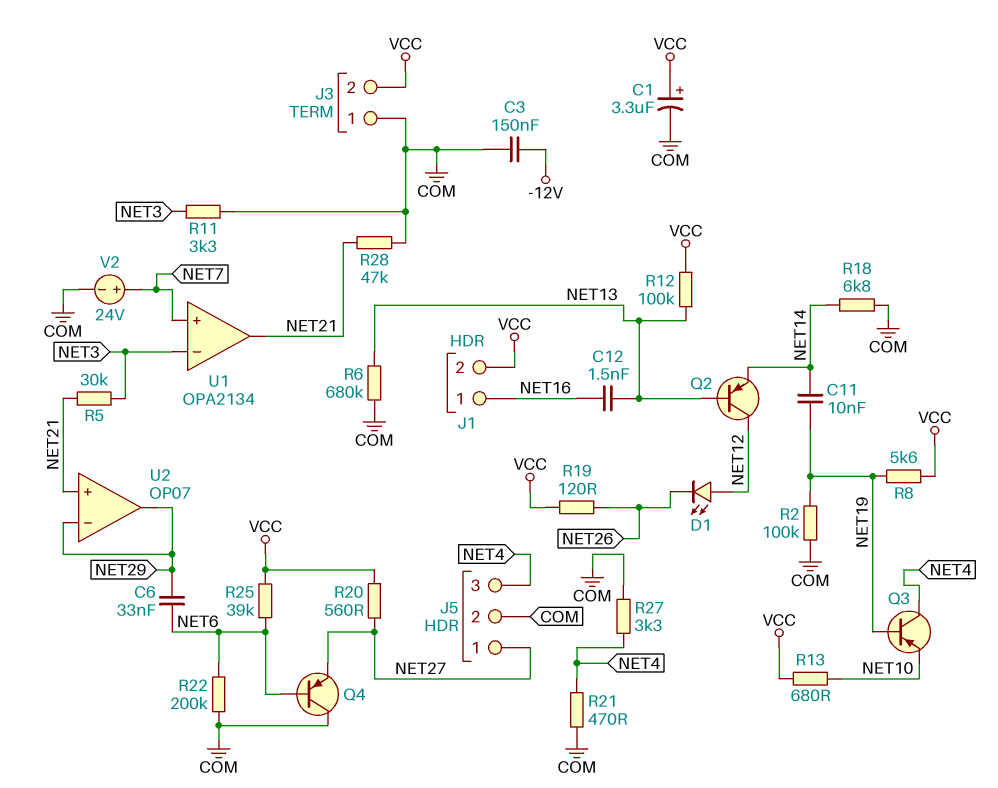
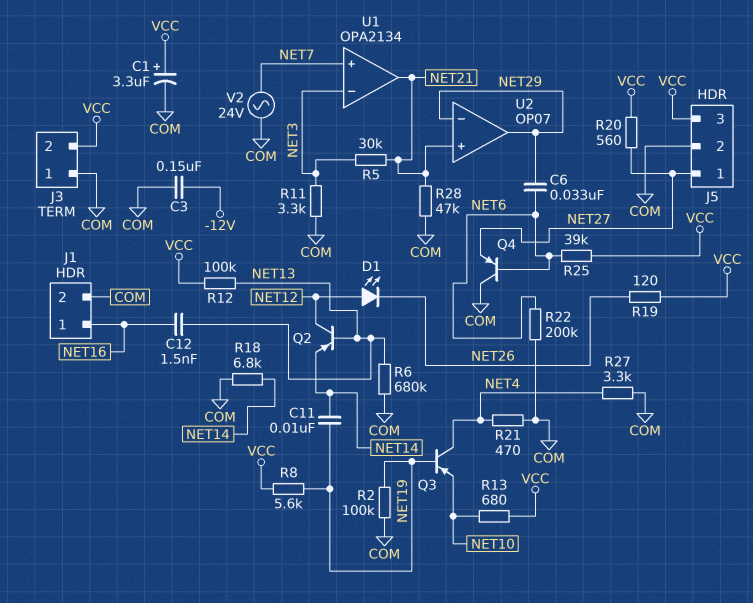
J1 pin 2: VCC -> COM
J5 pin 3: NET4 -> VCC
V2: 24V (plus NET7, minus COM) -> AC 24V (COM, NET7)

